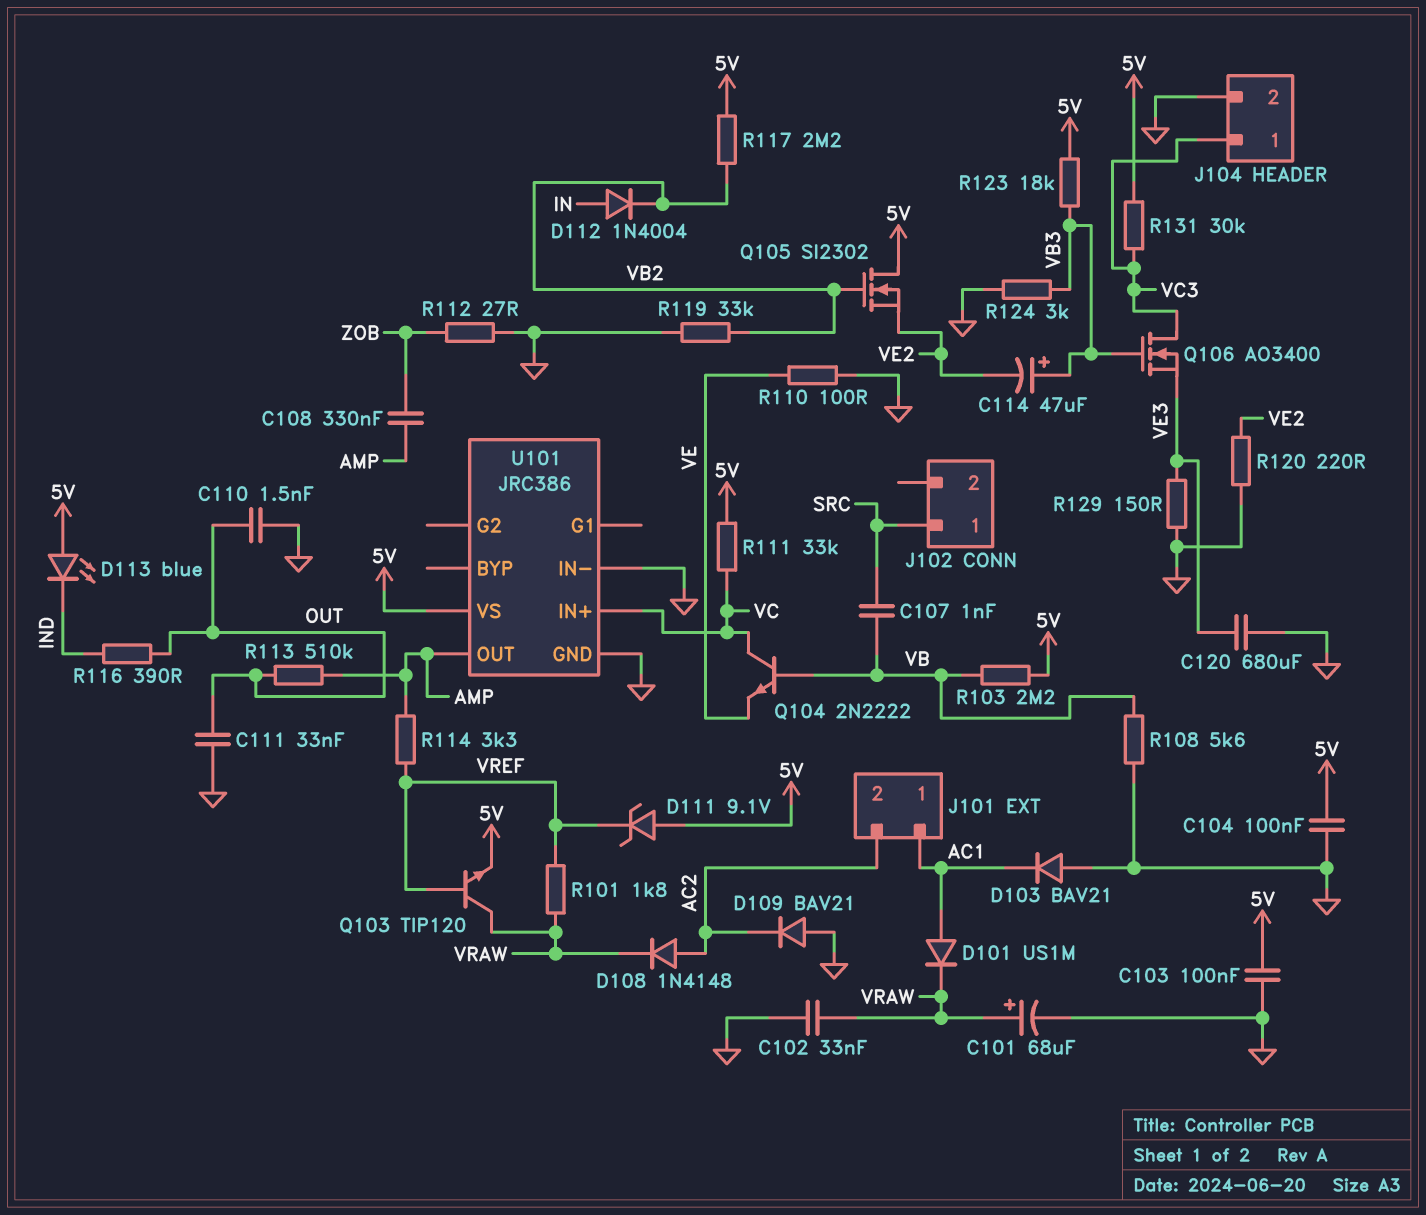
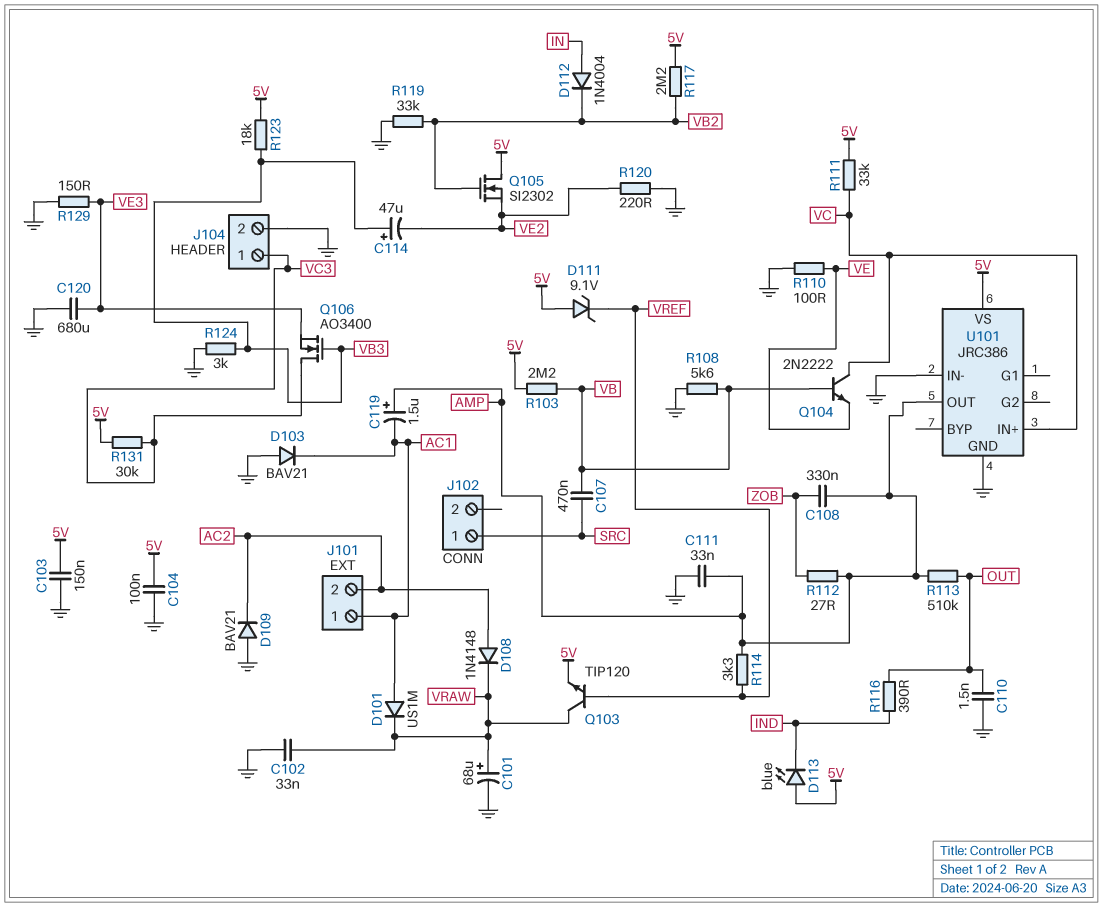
C103: 100nF (5V, GND) -> 150nF (5V, GND)
C107: 1nF (SRC, VB) -> 470nF (SRC, VB)
C111: 33nF (GND, OUT) -> 33nF (AMP, GND)
C119: none -> 1.5uF (plus AMP, minus AC1)
R101: 1.8k (VRAW, VREF) -> none
R112: 27 (GND, ZOB) -> 27 (AMP, ZOB)

